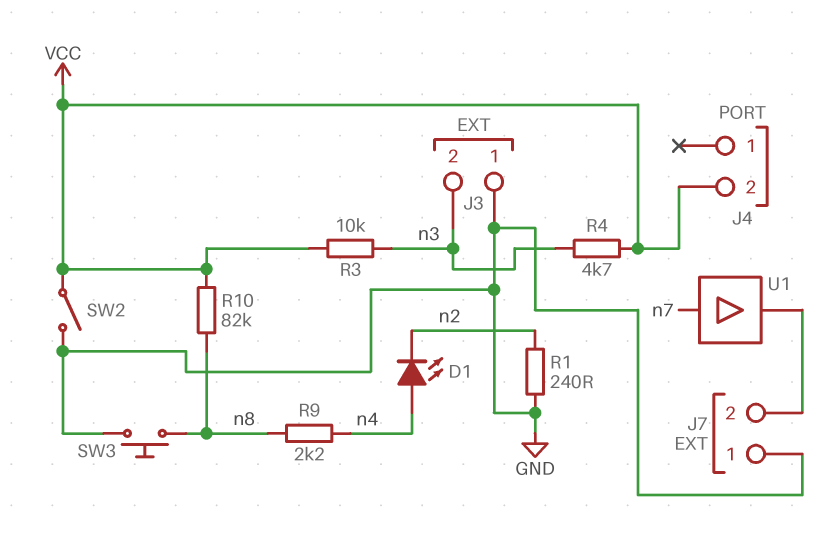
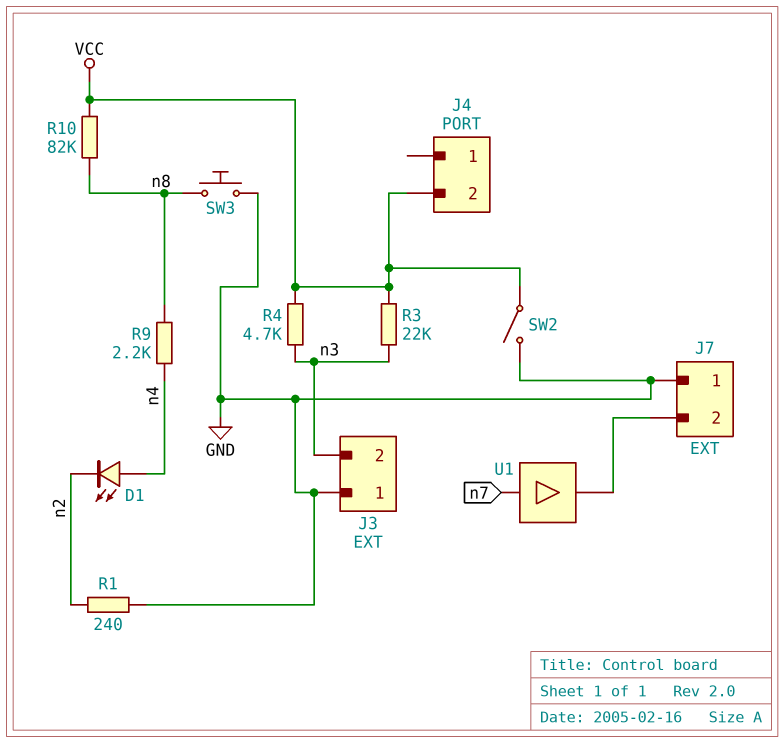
R3: 10k (VCC, n3) -> 22k (VCC, n3)

